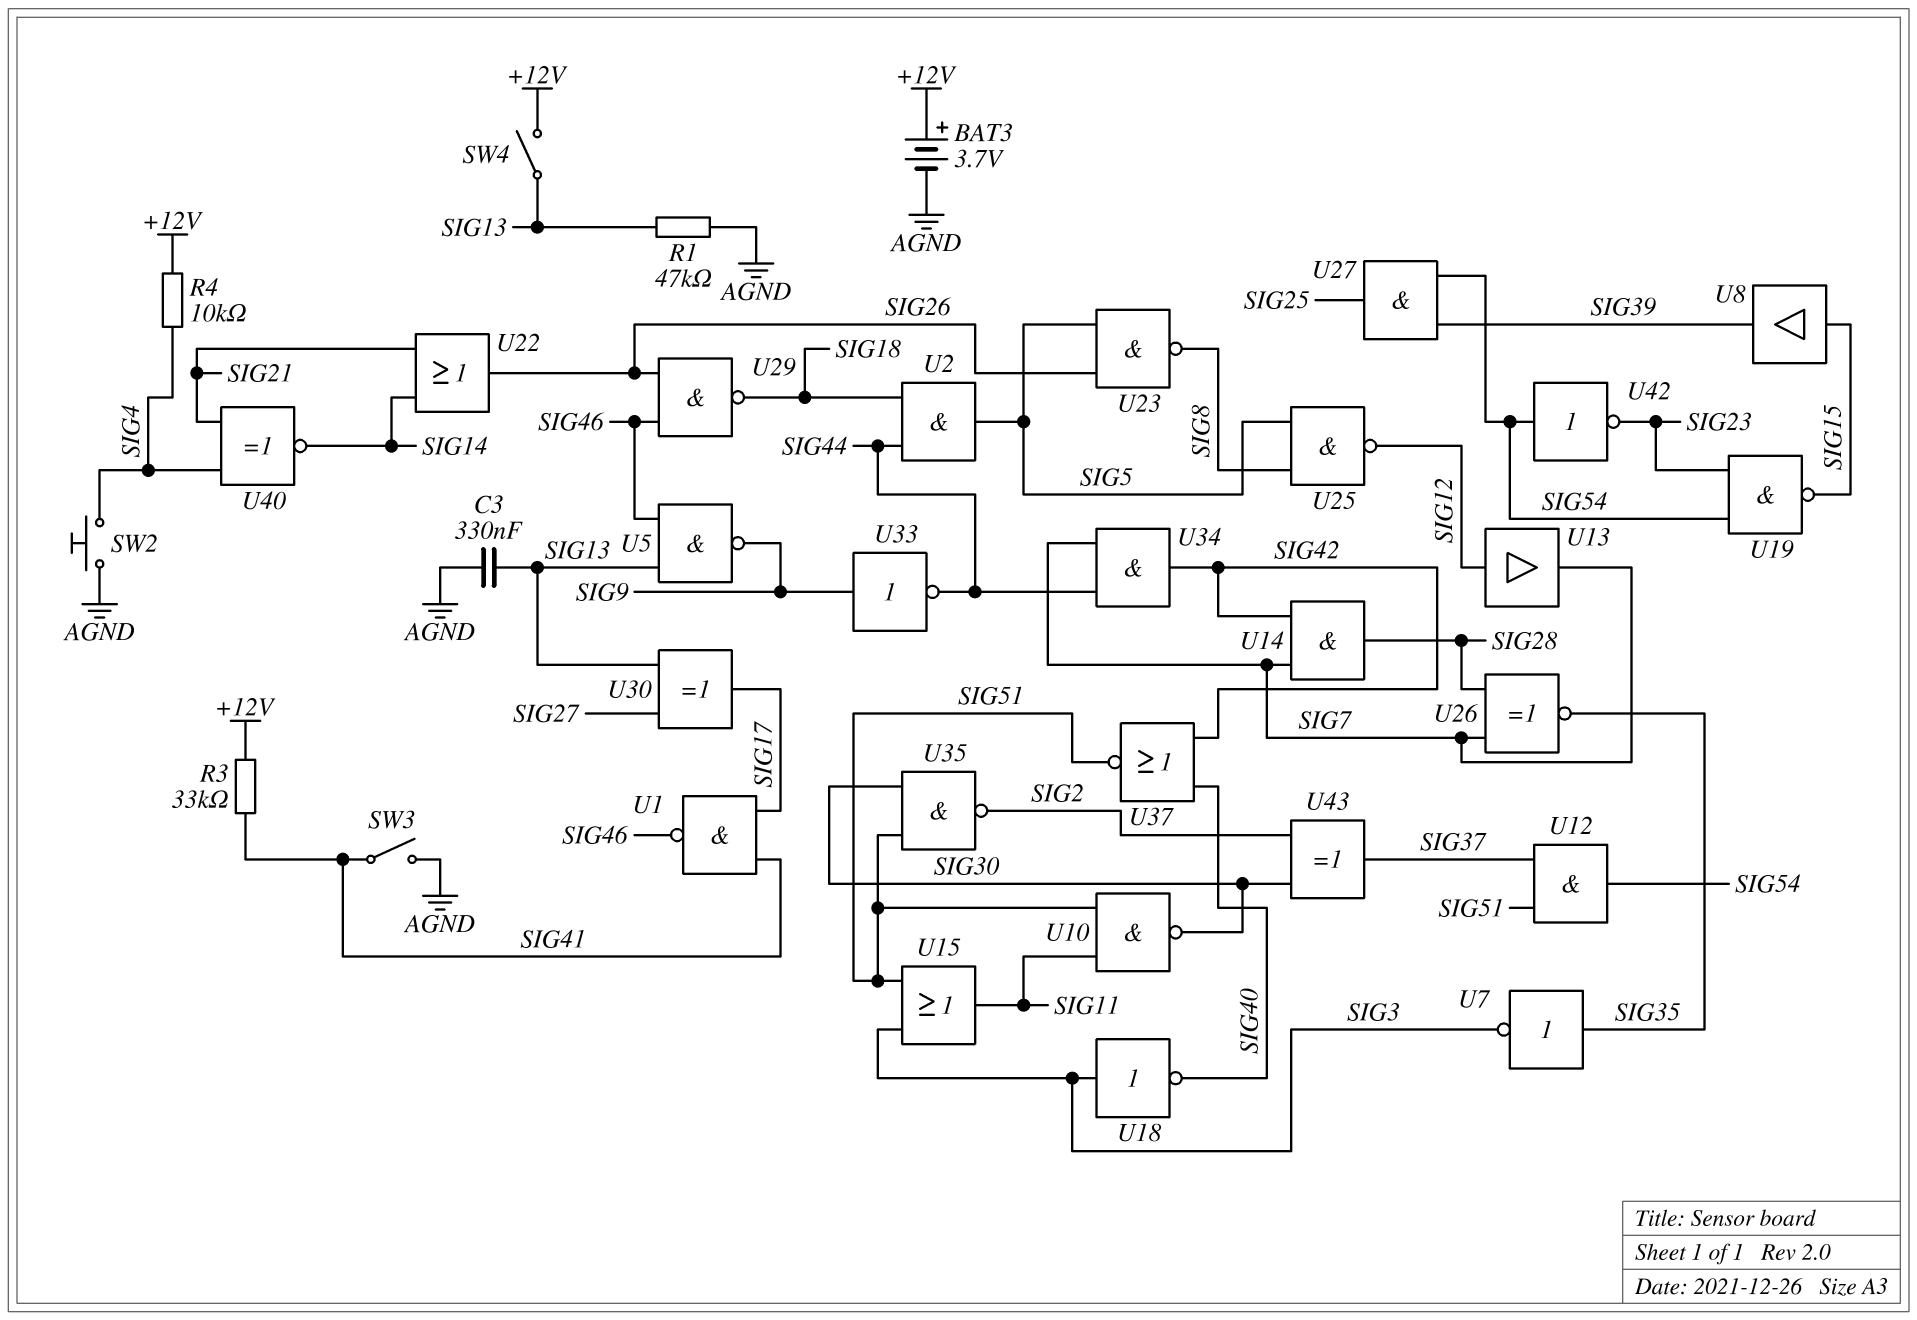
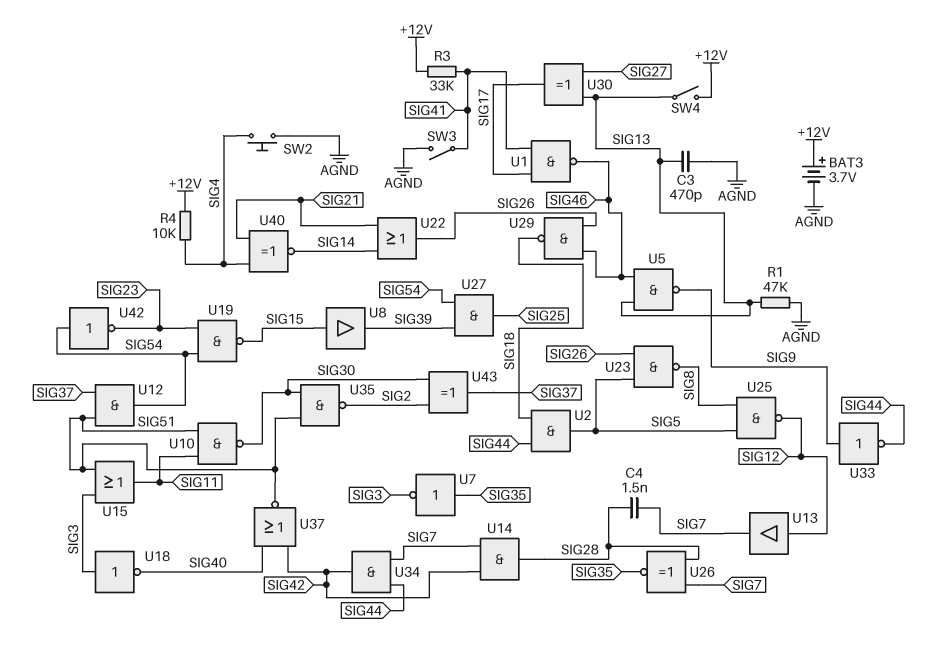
C3: 330nF (AGND, SIG13) -> 470pF (AGND, SIG13)
C4: none -> 1.5nF (SIG7, SIG28)

